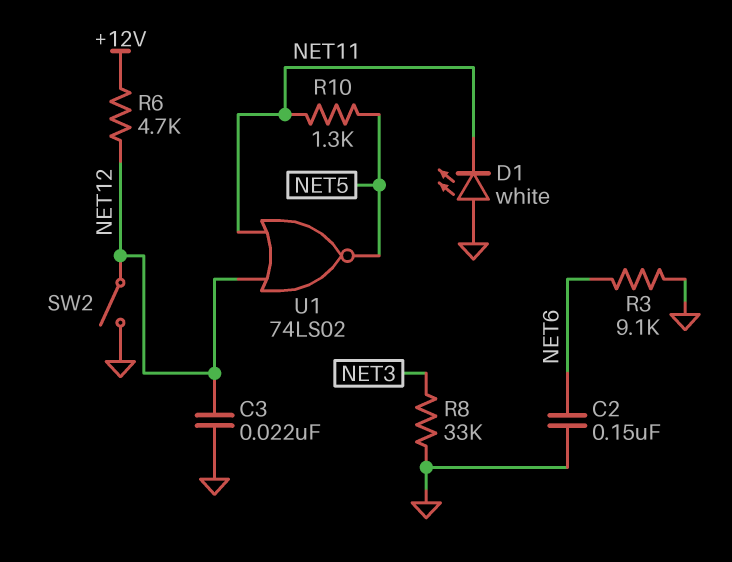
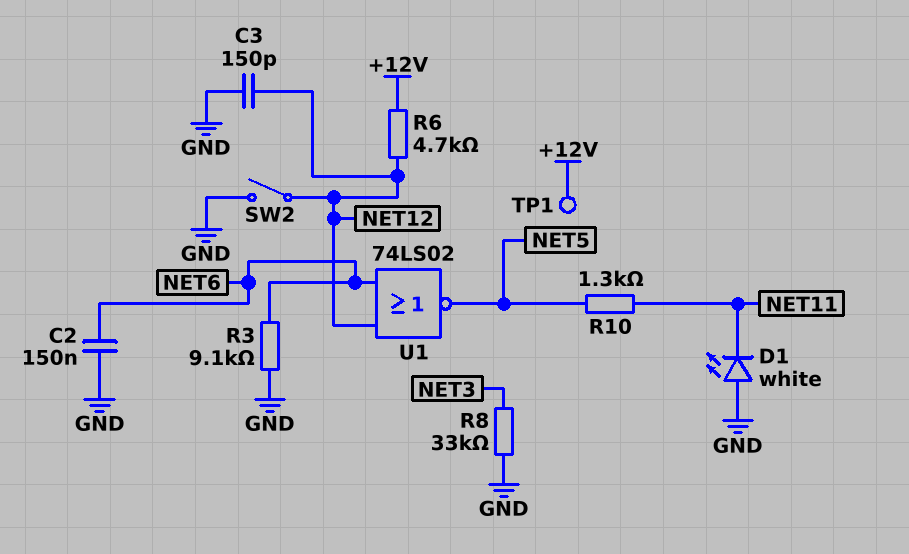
C3: 22nF (GND, NET12) -> 150pF (GND, NET12)
TP1: none -> test point (+12V)
U1: NOR 74LS02 (in NET11, in NET12, out NET5) -> NOR 74LS02 (in NET6, in NET12, out NET5)

